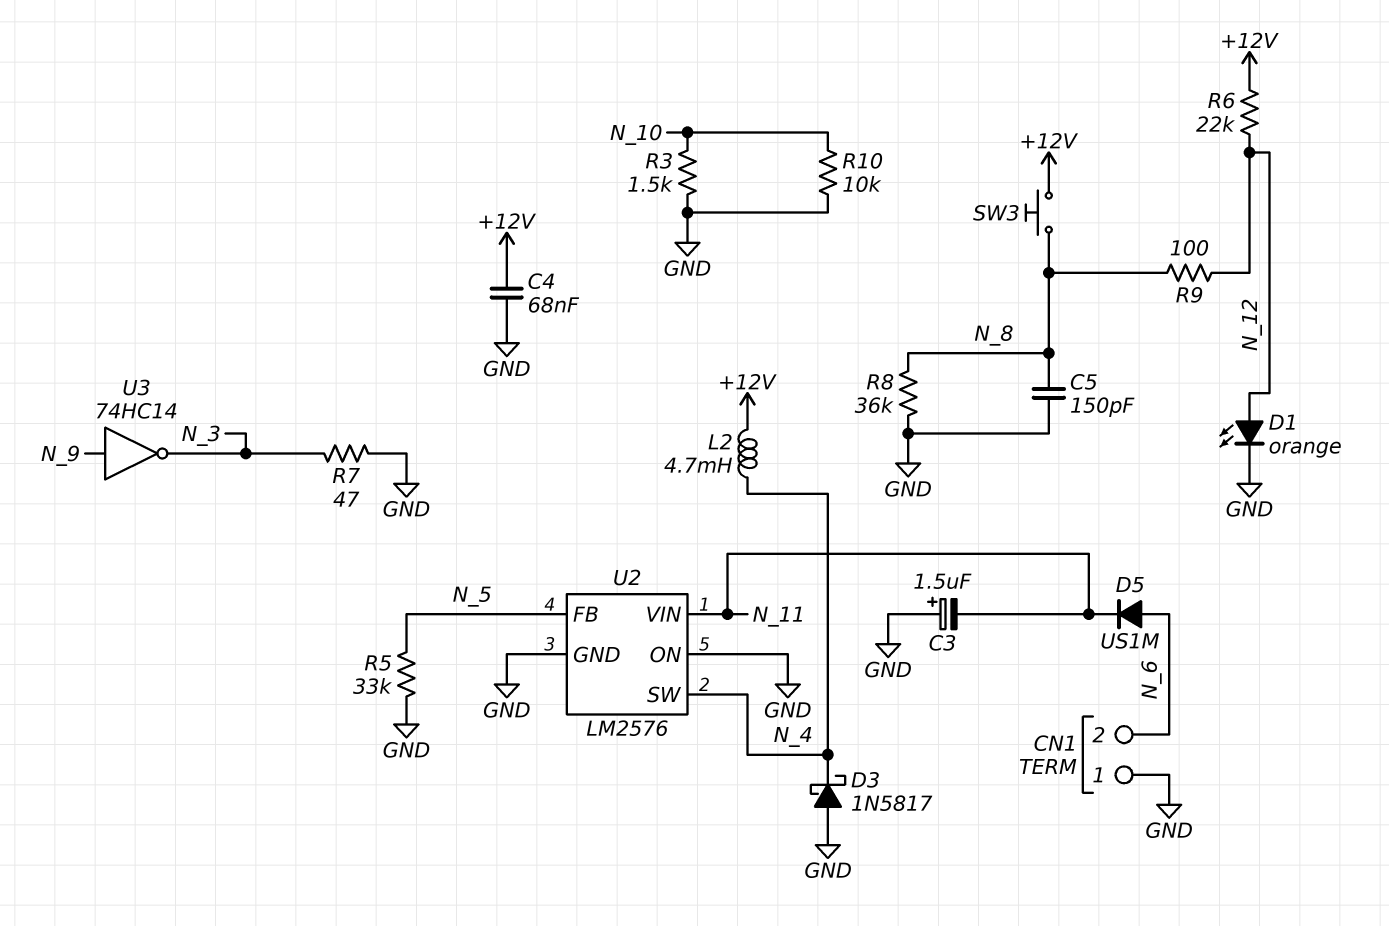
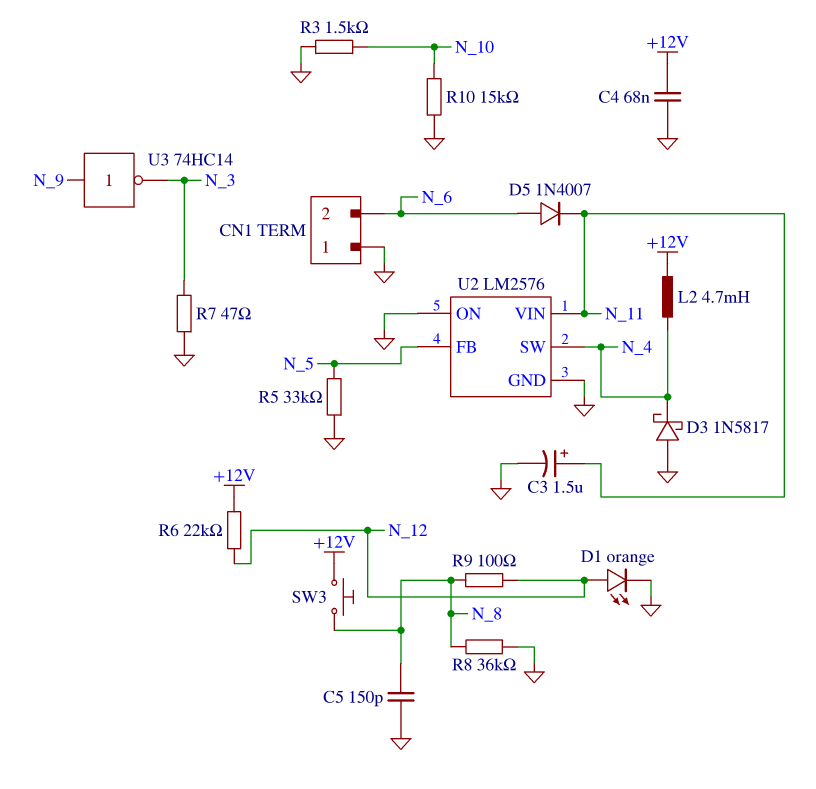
C3: 1.5uF (plus GND, minus N_11) -> 1.5uF (plus N_11, minus GND)
D5: diode US1M (A N_6, K N_11) -> diode 1N4007 (A N_6, K N_11)
R10: 10k (GND, N_10) -> 15k (GND, N_10)

